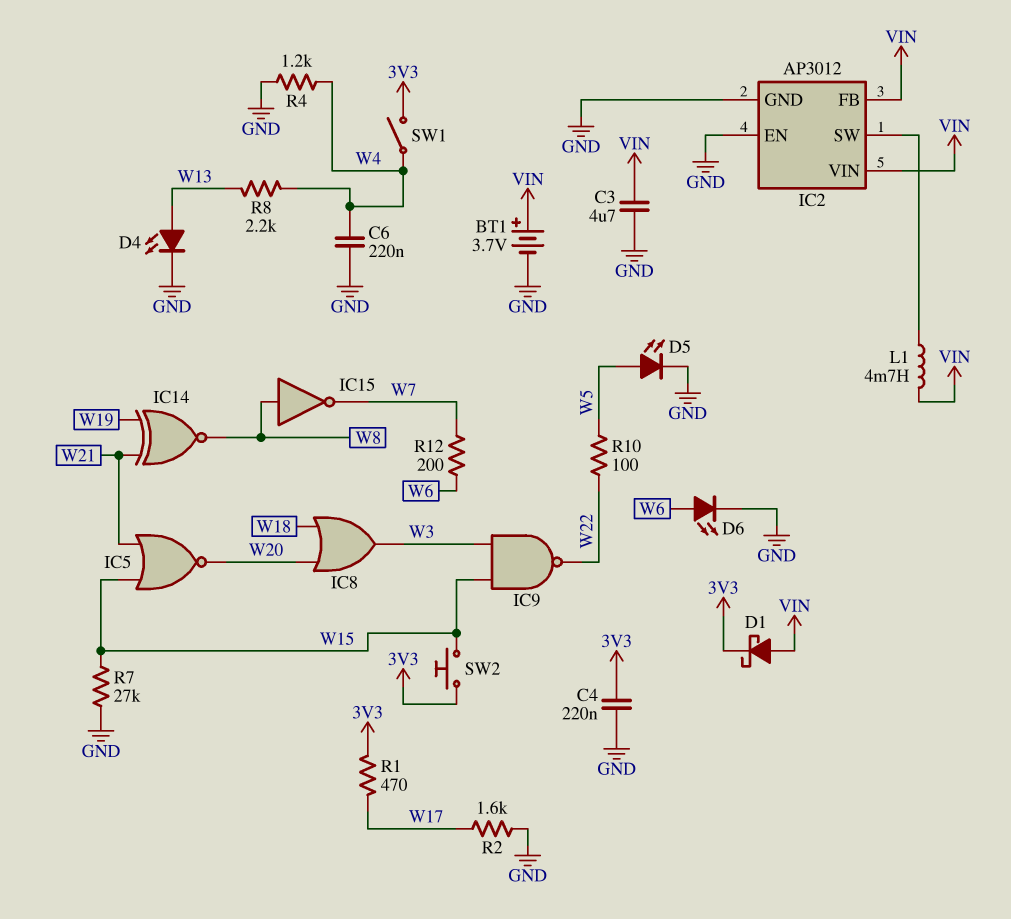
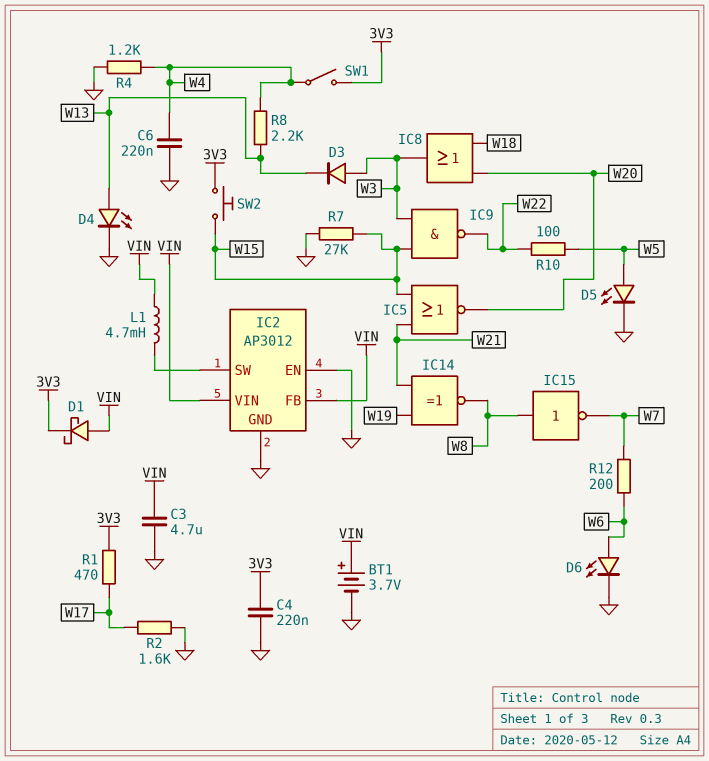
D3: none -> diode (A W3, K W13)

